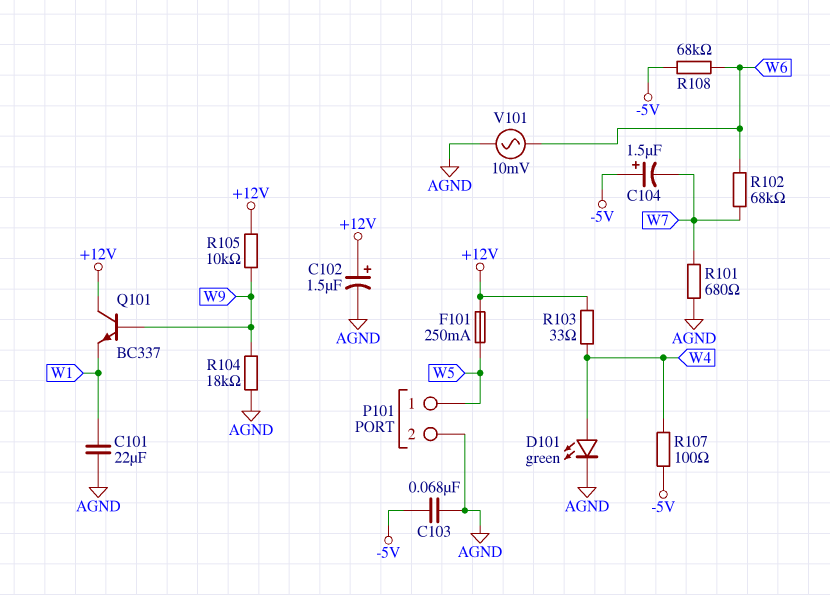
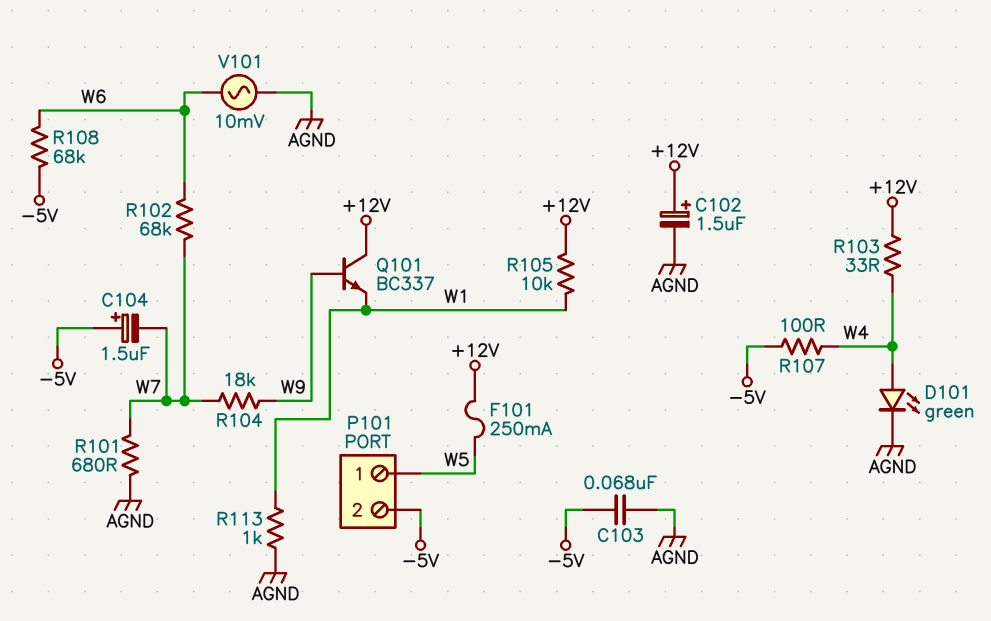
C101: 22uF (AGND, W1) -> none
P101 pin 2: AGND -> -5V
R104: 18k (AGND, W9) -> 18k (W7, W9)
R105: 10k (+12V, W9) -> 10k (+12V, W1)
R113: none -> 1k (AGND, W1)

